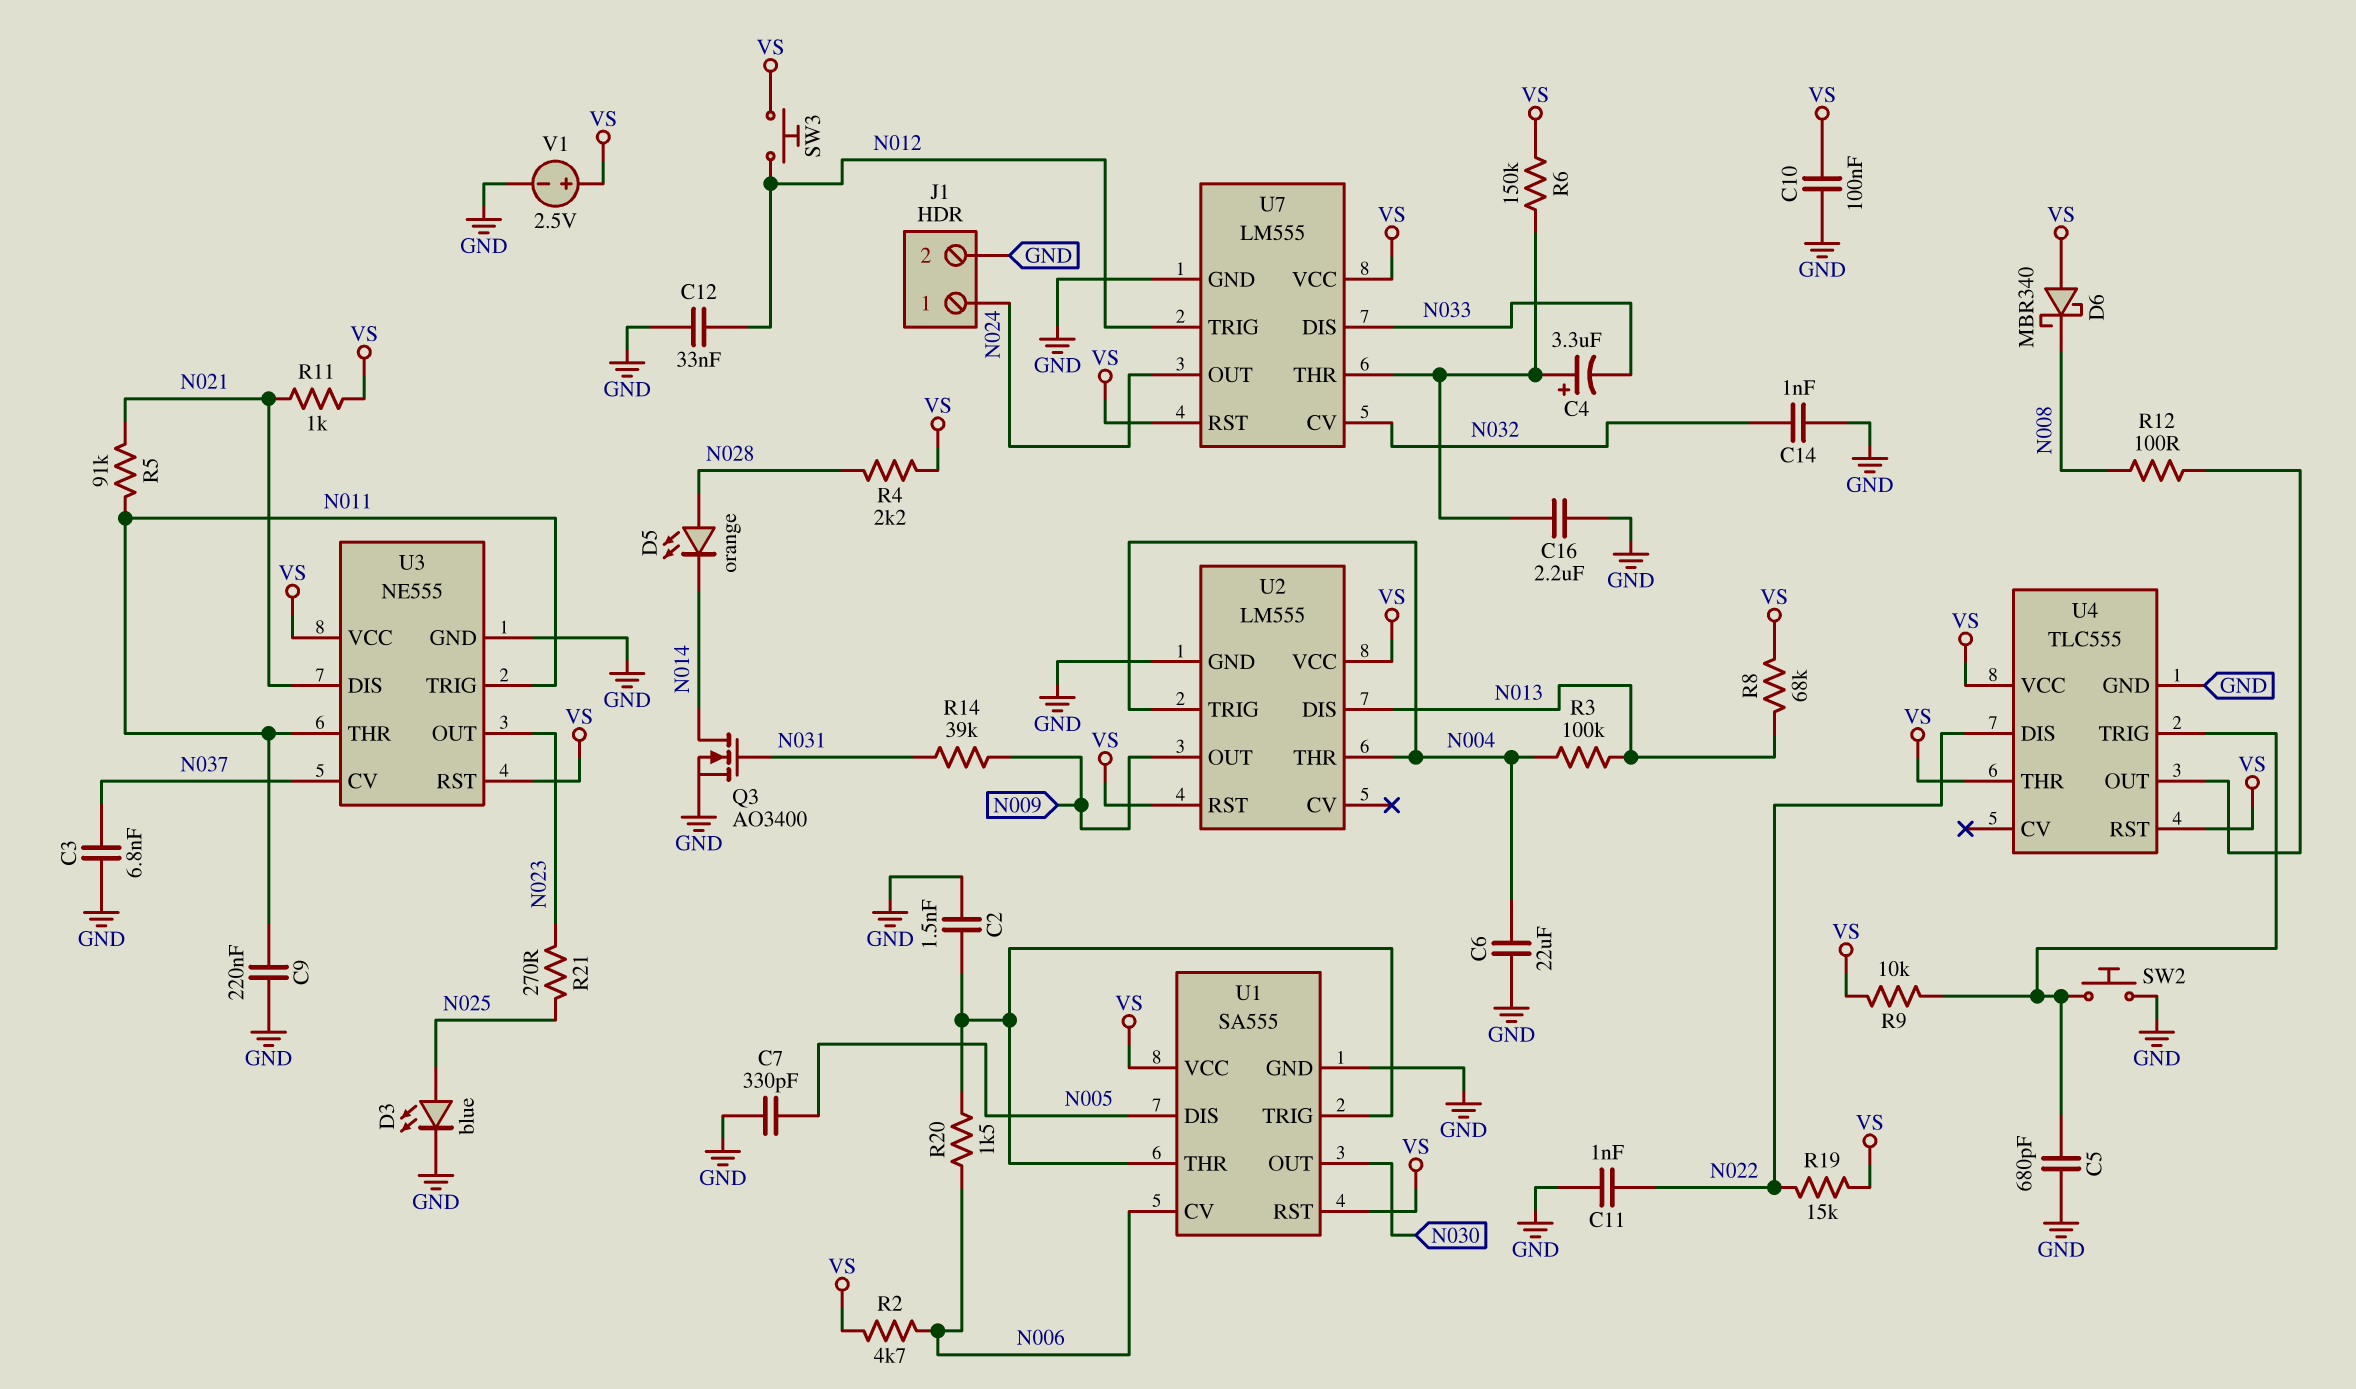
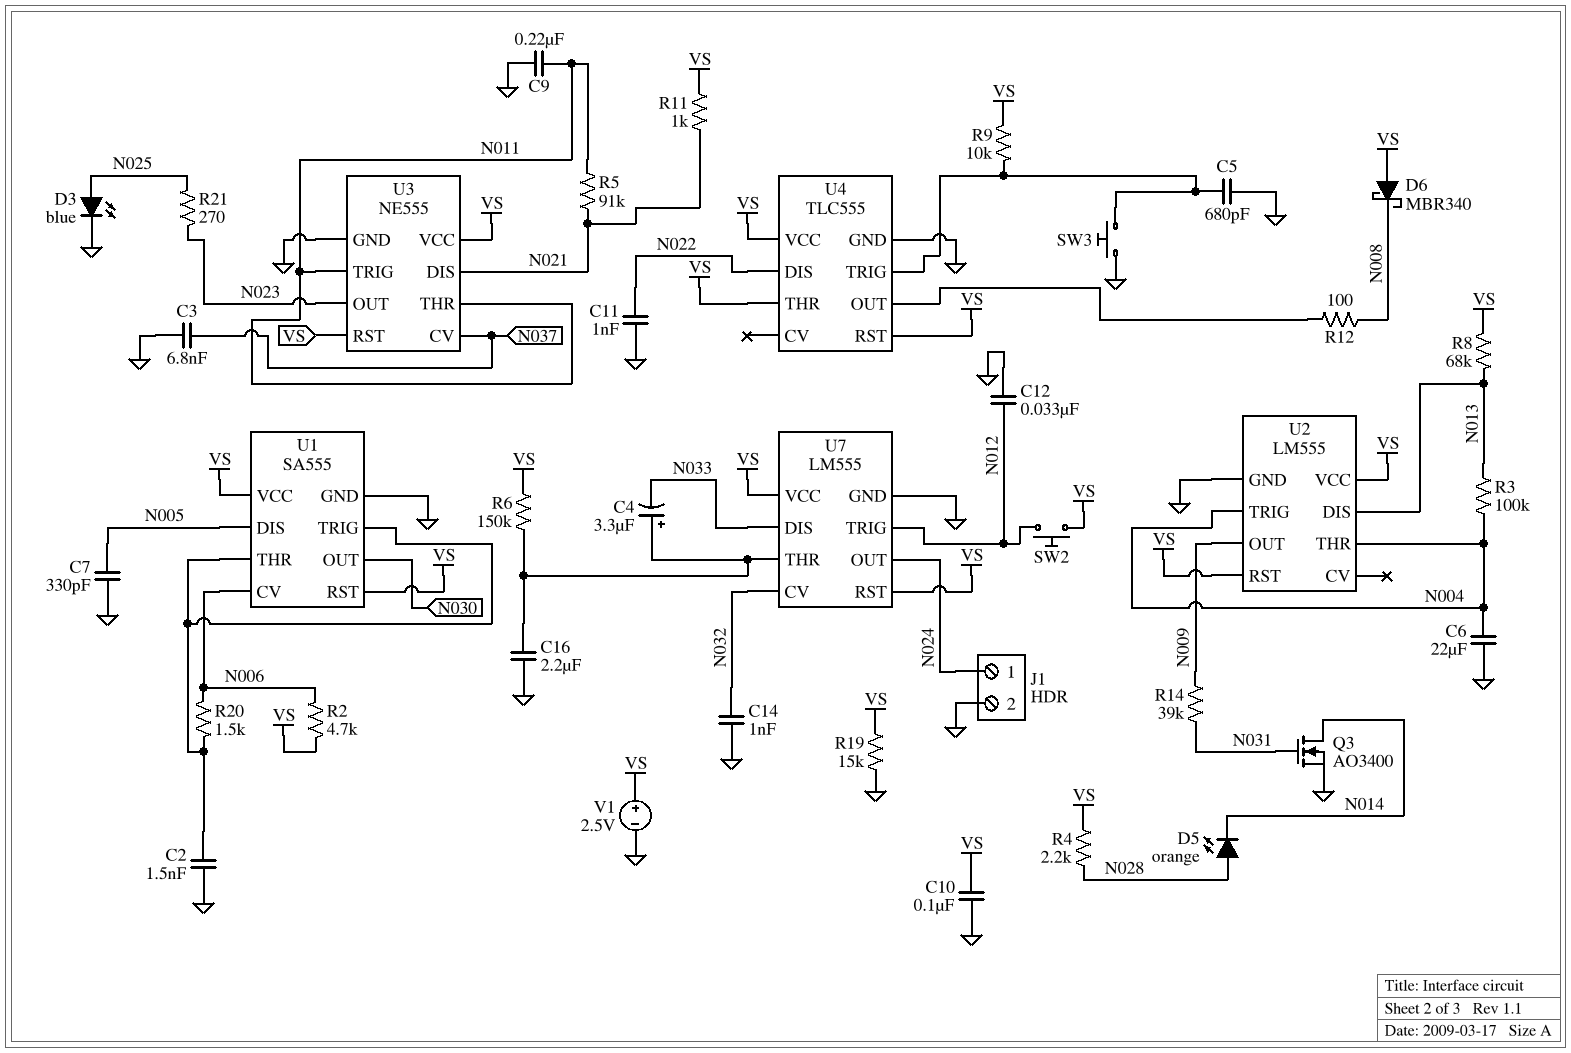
R19: 15k (N022, VS) -> 15k (GND, VS)
SW2: button (GND, U4/TRIG) -> button (N012, VS)
SW3: button (N012, VS) -> button (GND, U4/TRIG)

